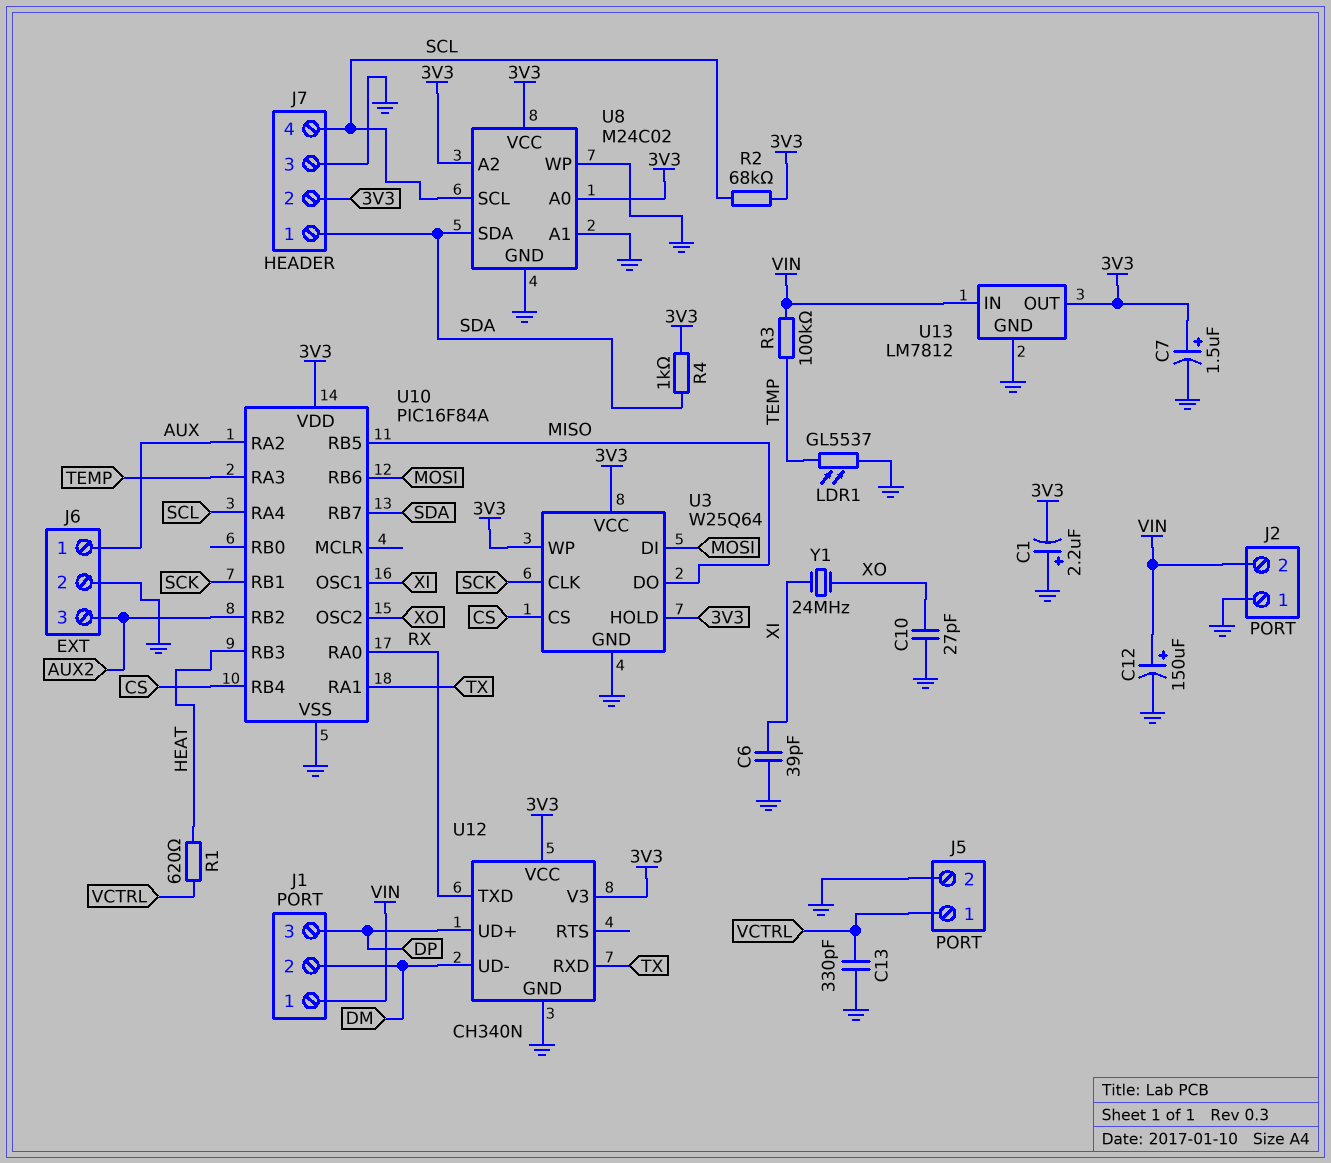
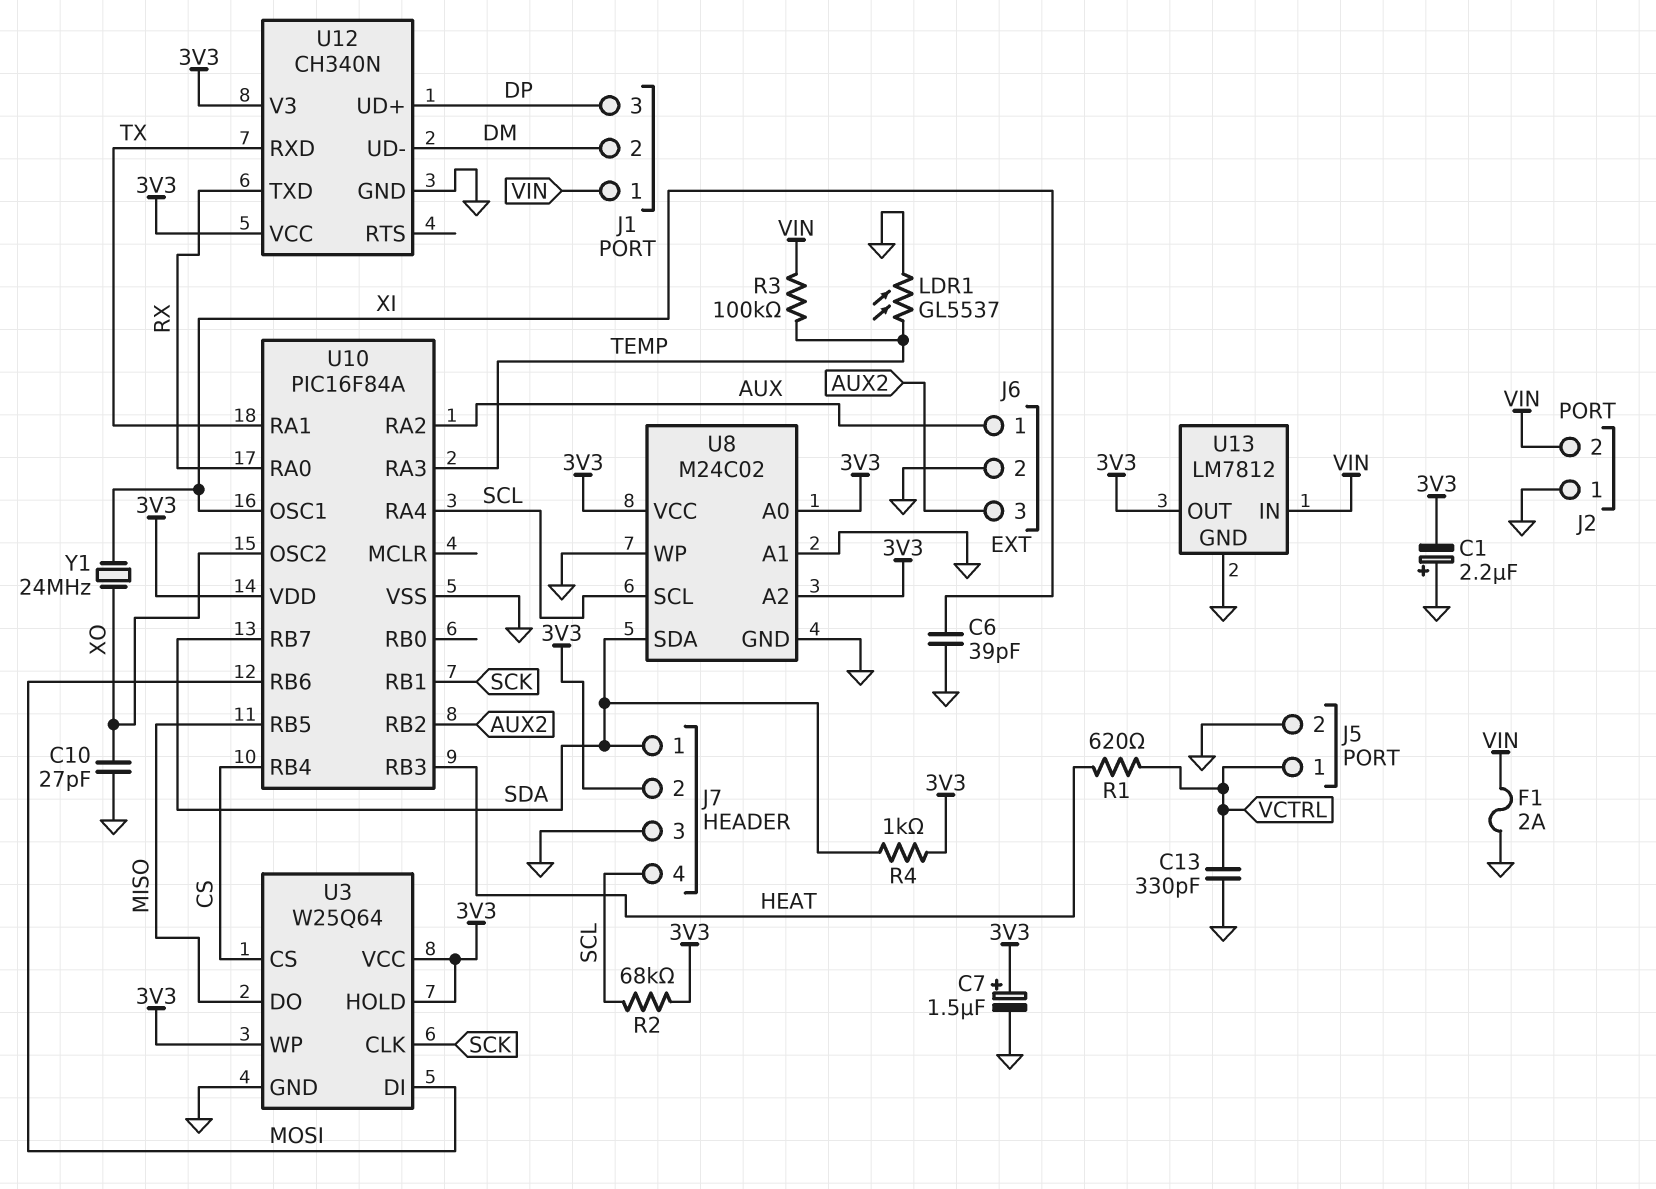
C12: 150uF (plus VIN, minus GND) -> none
F1: none -> 2A (GND, VIN)

